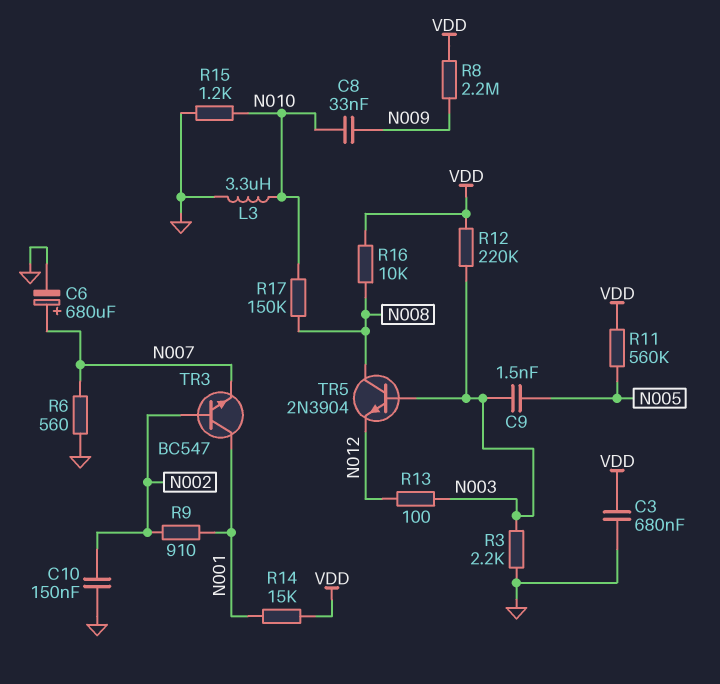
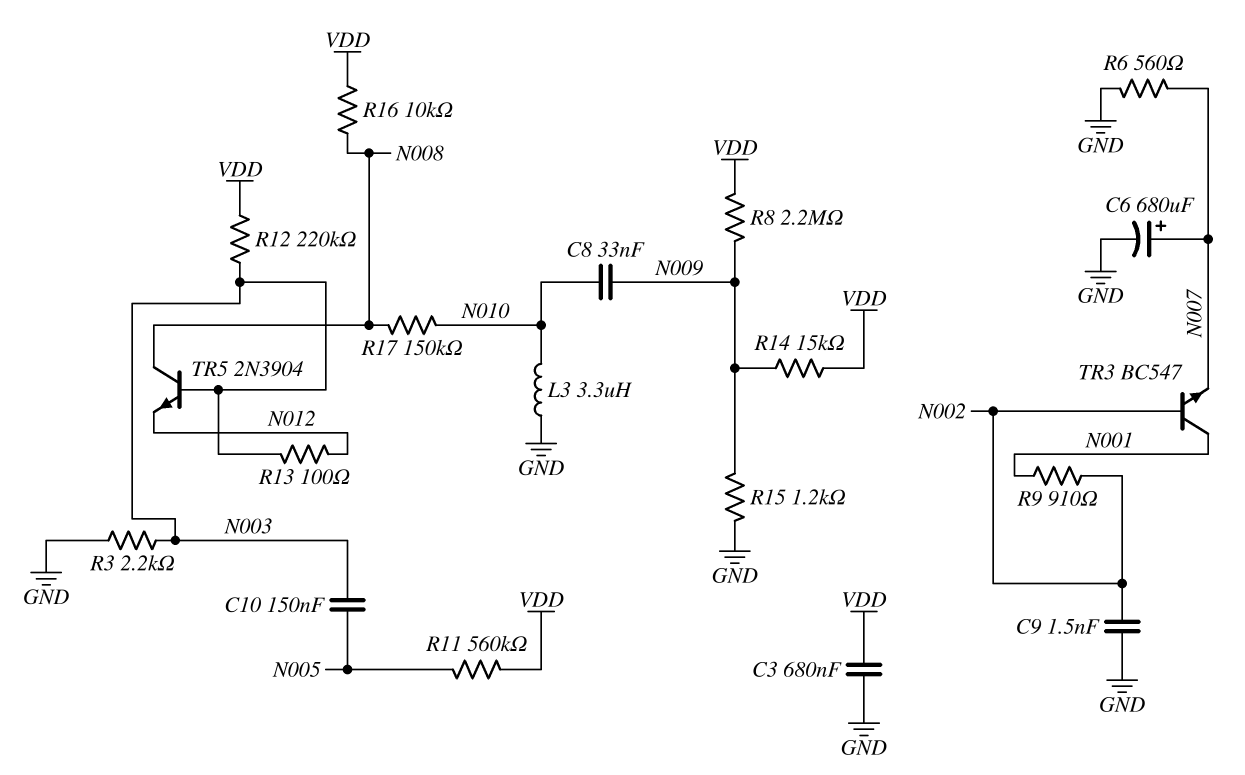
C9: 1.5nF (N003, N005) -> 1.5nF (GND, N002)
C10: 150nF (GND, N002) -> 150nF (N003, N005)
R14: 15k (N001, VDD) -> 15k (N009, VDD)
R15: 1.2k (GND, N010) -> 1.2k (GND, N009)

